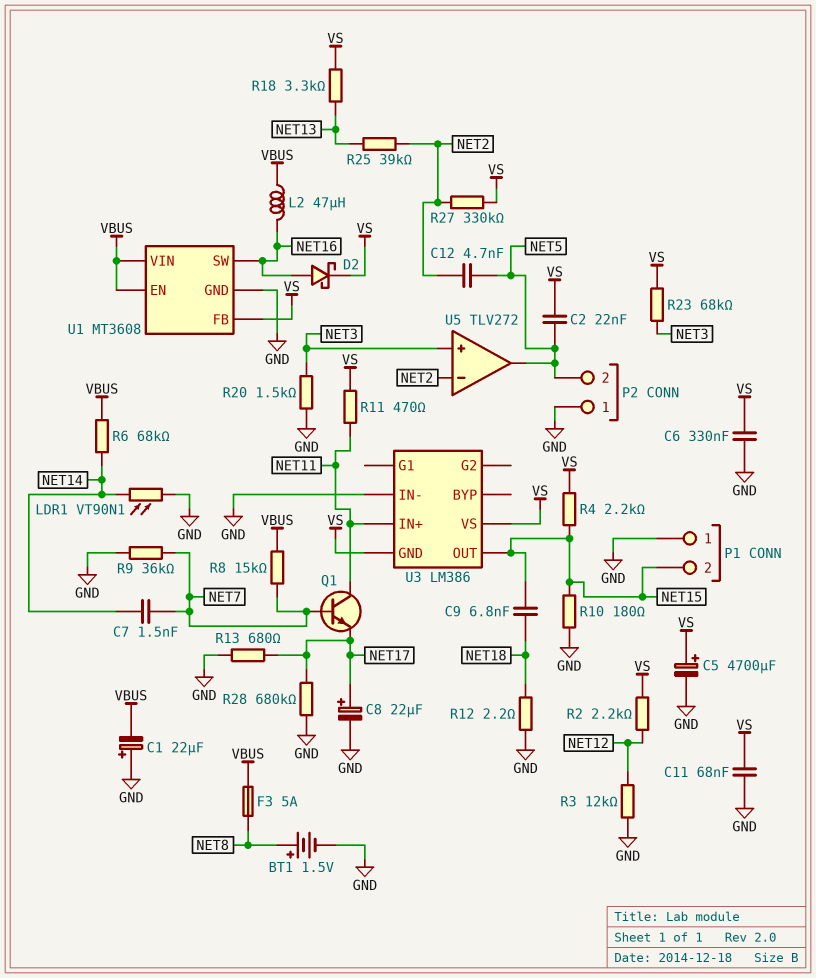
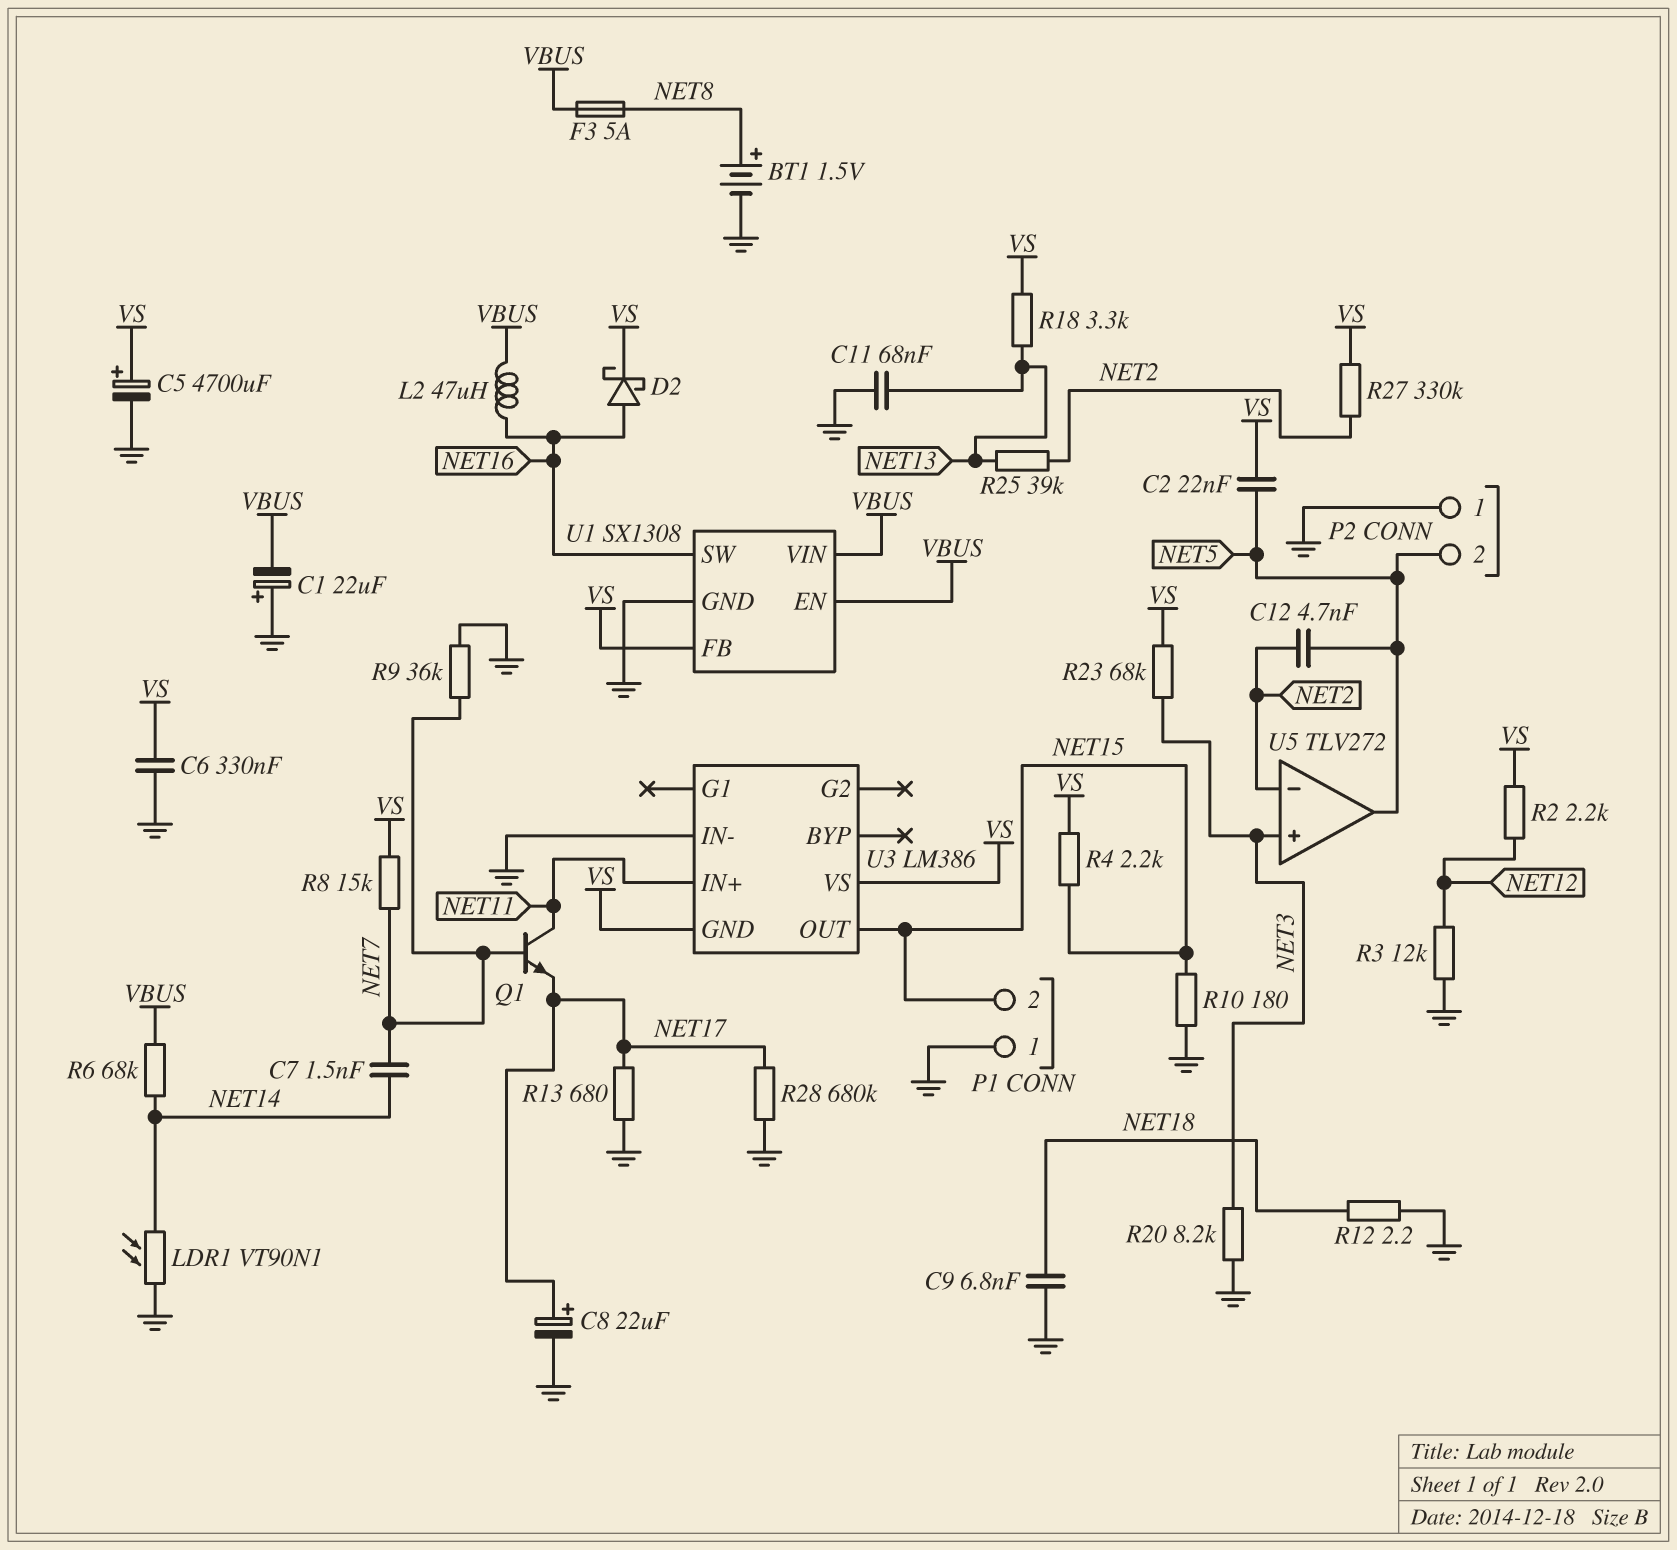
C9: 6.8nF (NET15, NET18) -> 6.8nF (GND, NET18)
C11: 68nF (GND, VS) -> 68nF (GND, NET13)
R8: 15k (NET7, VBUS) -> 15k (NET7, VS)
R11: 470 (NET11, VS) -> none
R20: 1.5k (GND, NET3) -> 8.2k (GND, NET3)
U1: MT3608 -> SX1308

